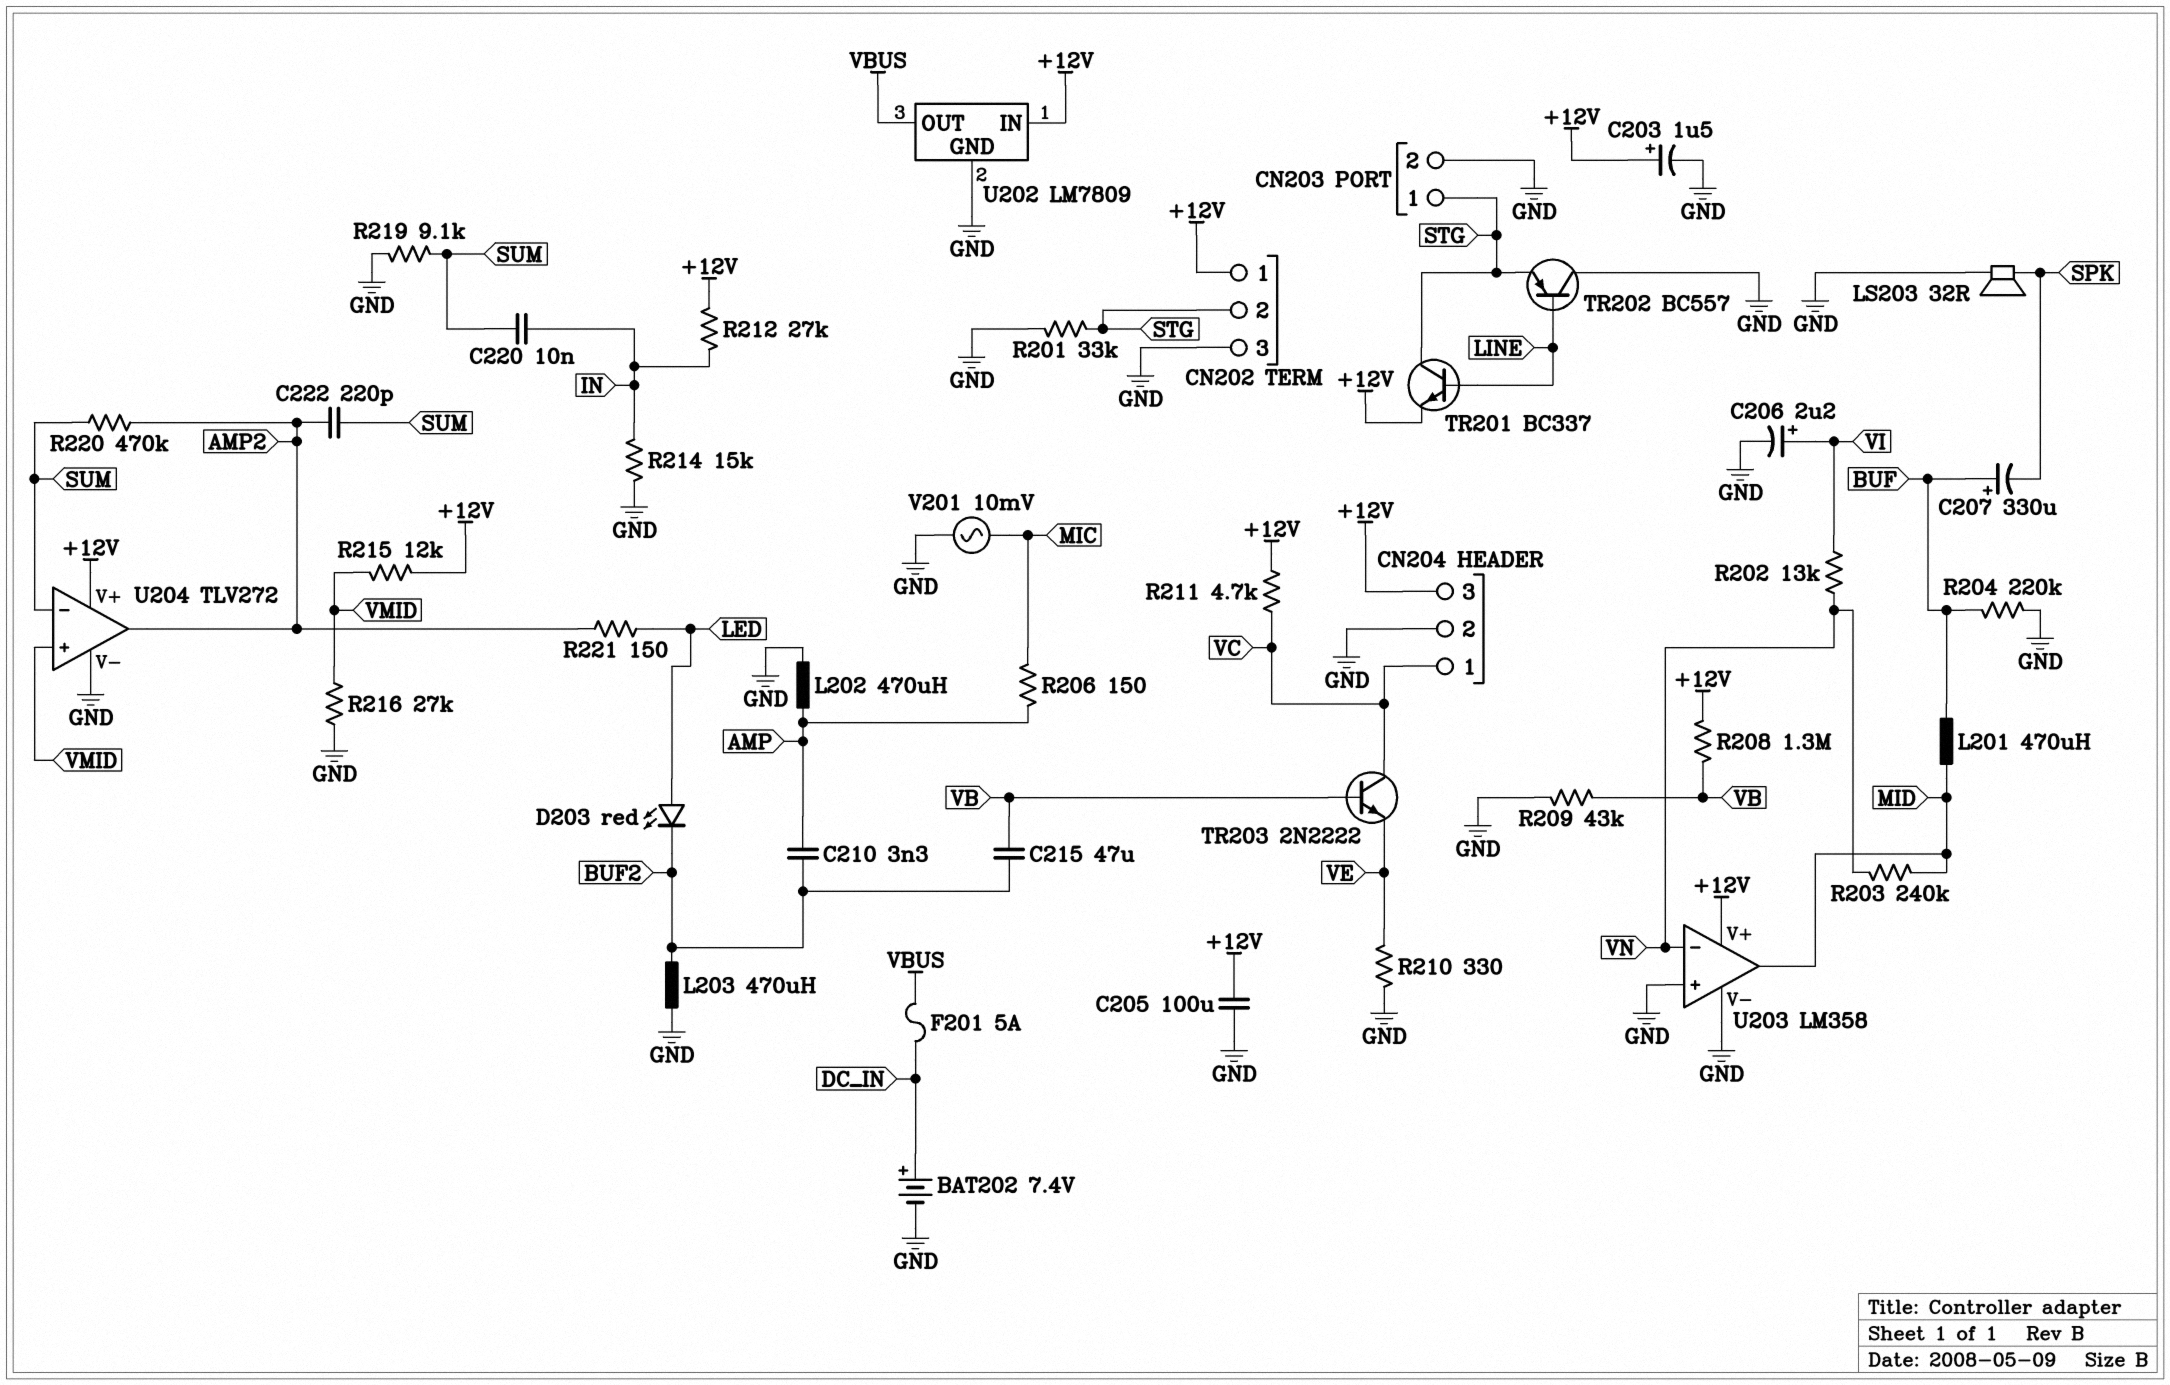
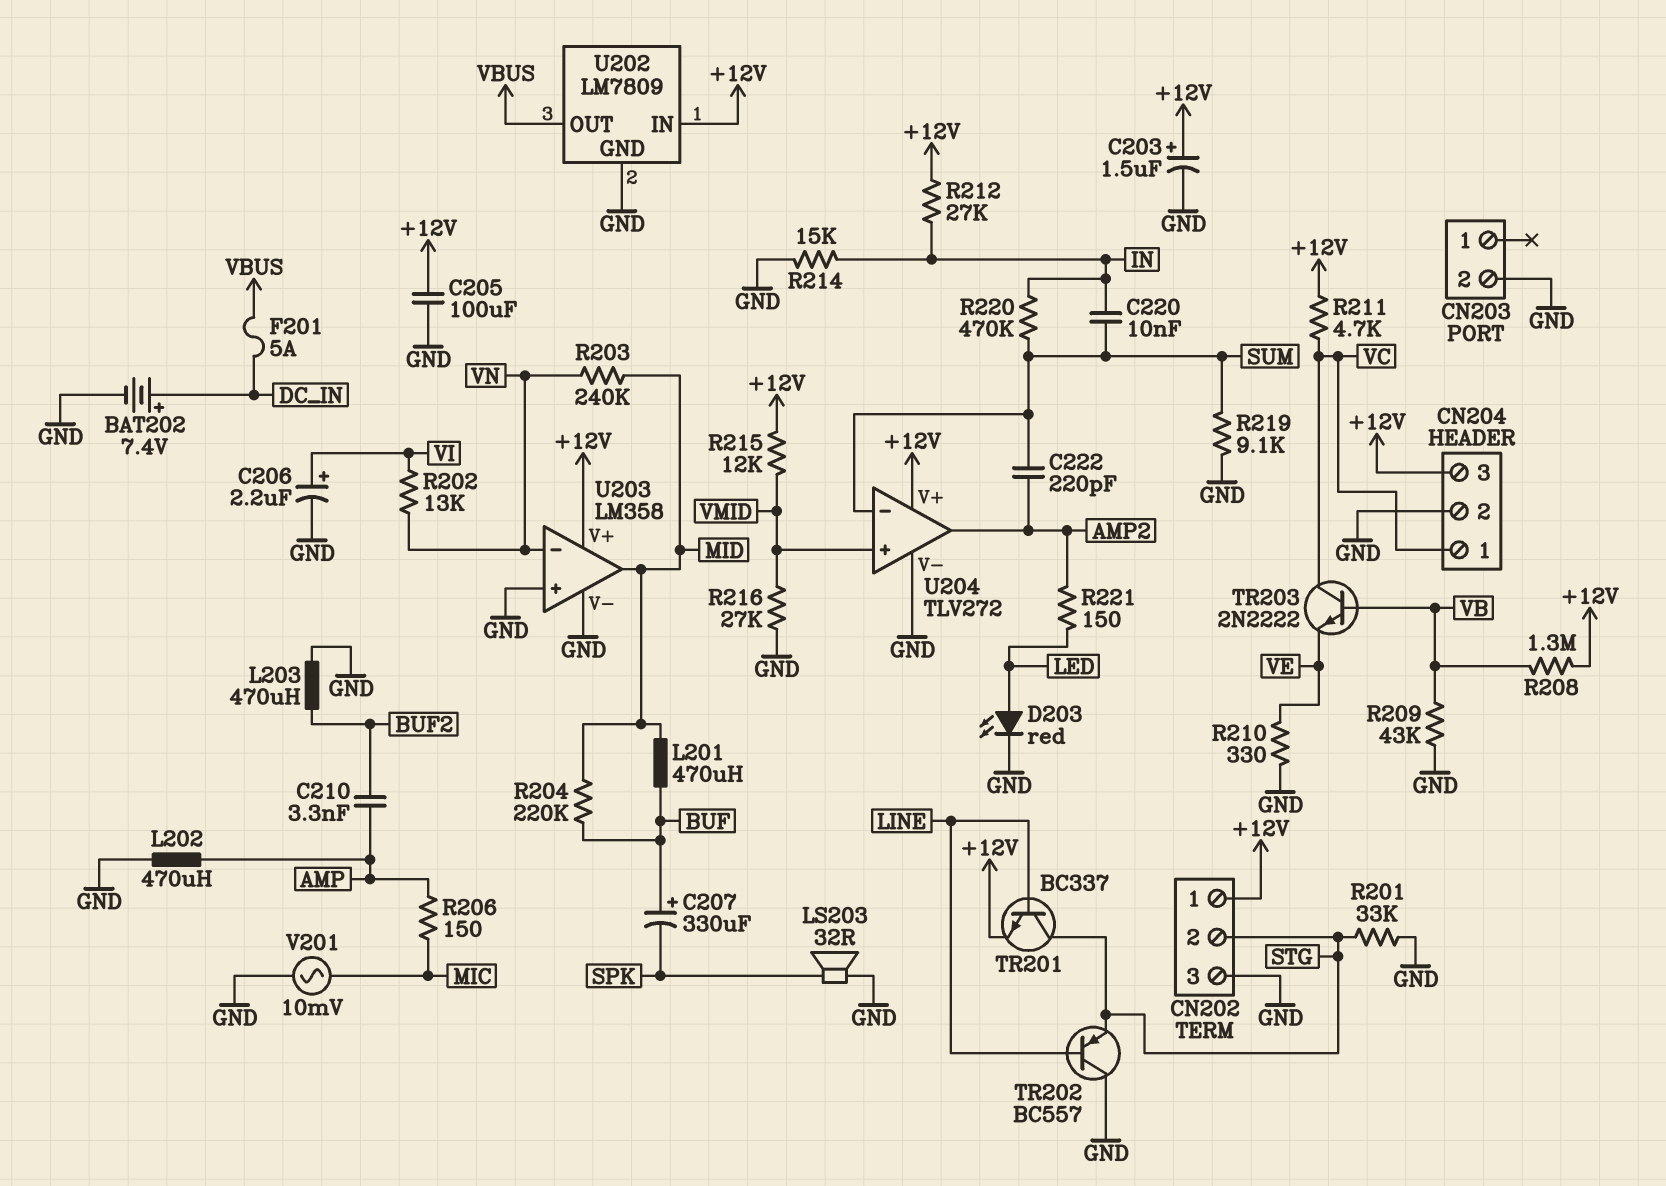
C215: 47uF (BUF2, VB) -> none
CN203 pin 1: STG -> none
D203: LED red (A LED, K BUF2) -> LED red (A LED, K GND)
R204: 220k (BUF, GND) -> 220k (BUF, MID)
R220: 470k (AMP2, SUM) -> 470k (IN, SUM)

